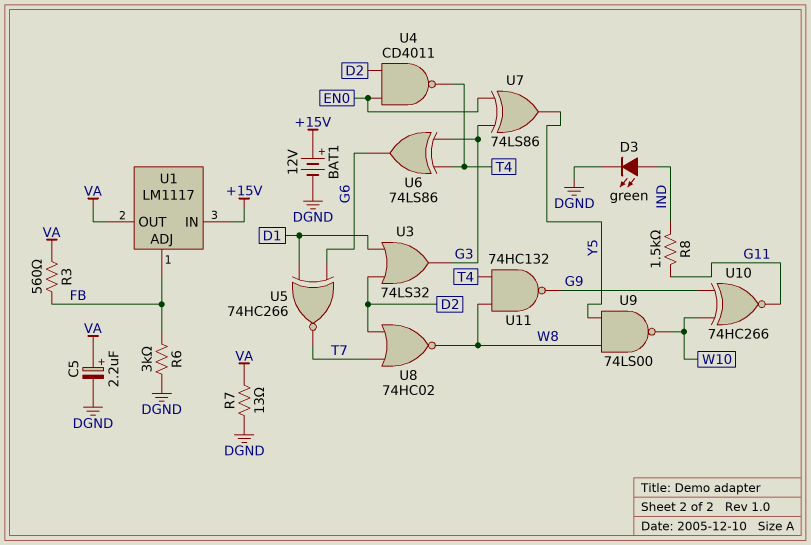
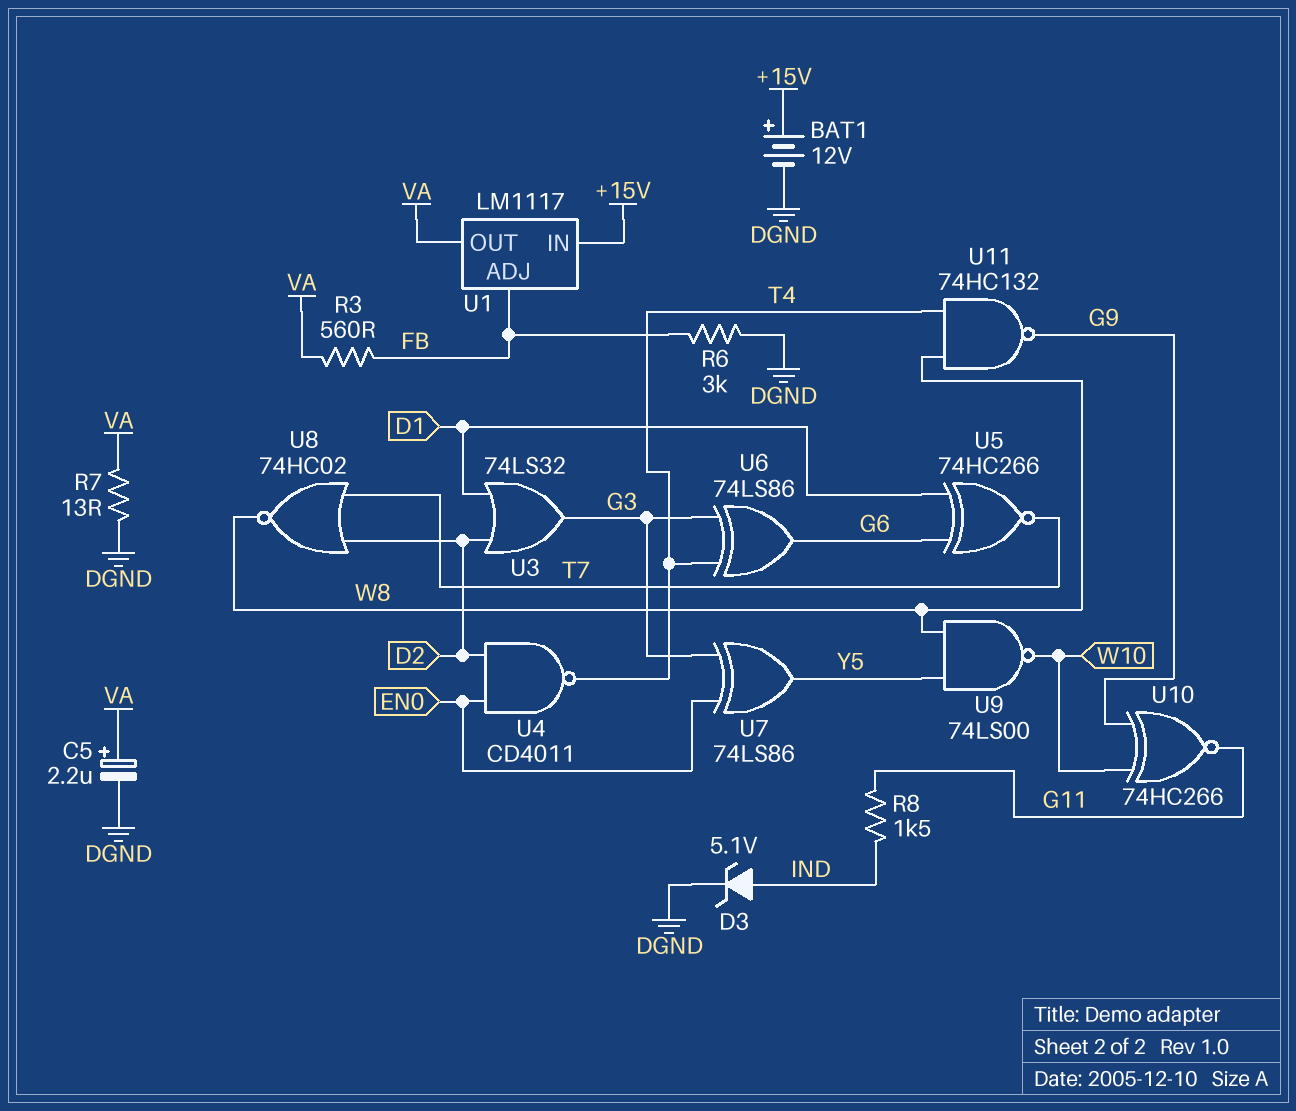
D3: LED green (A IND, K DGND) -> zener 5.1V (A IND, K DGND)

